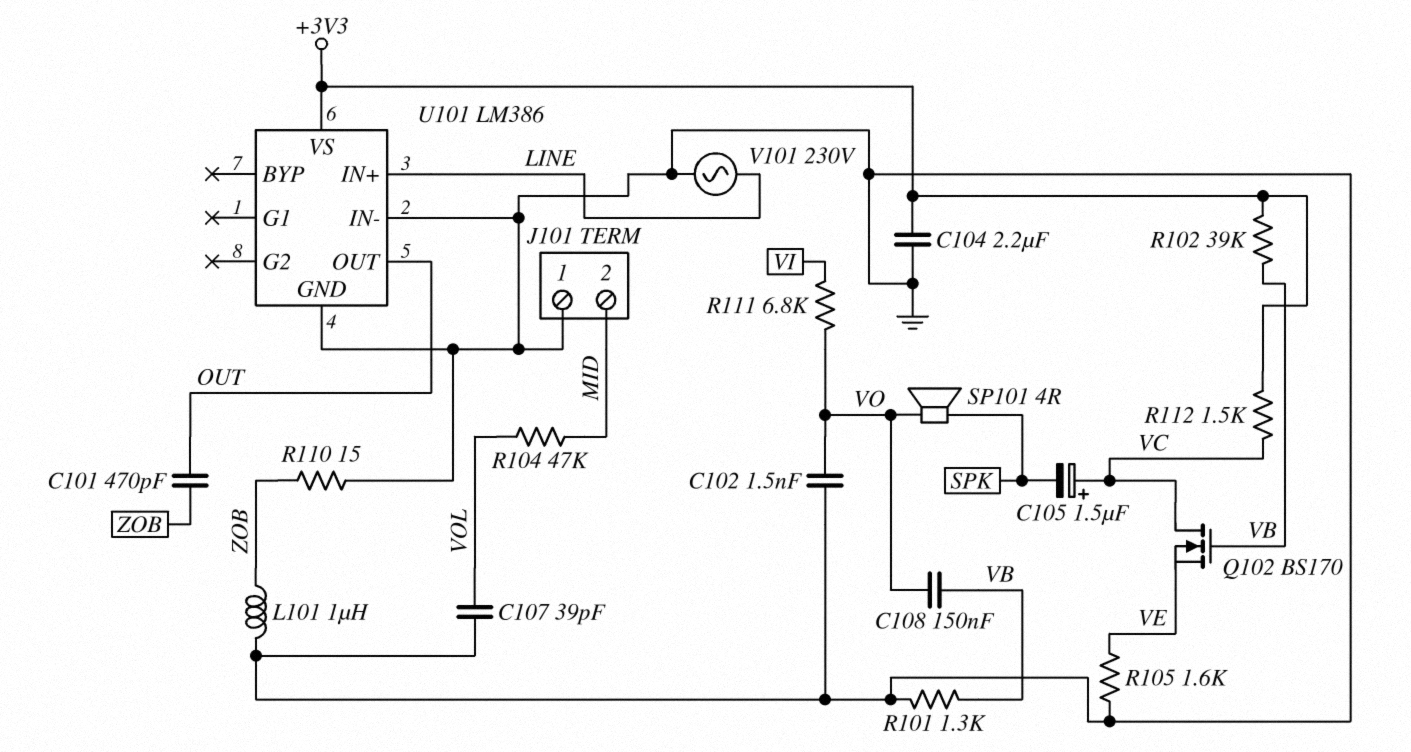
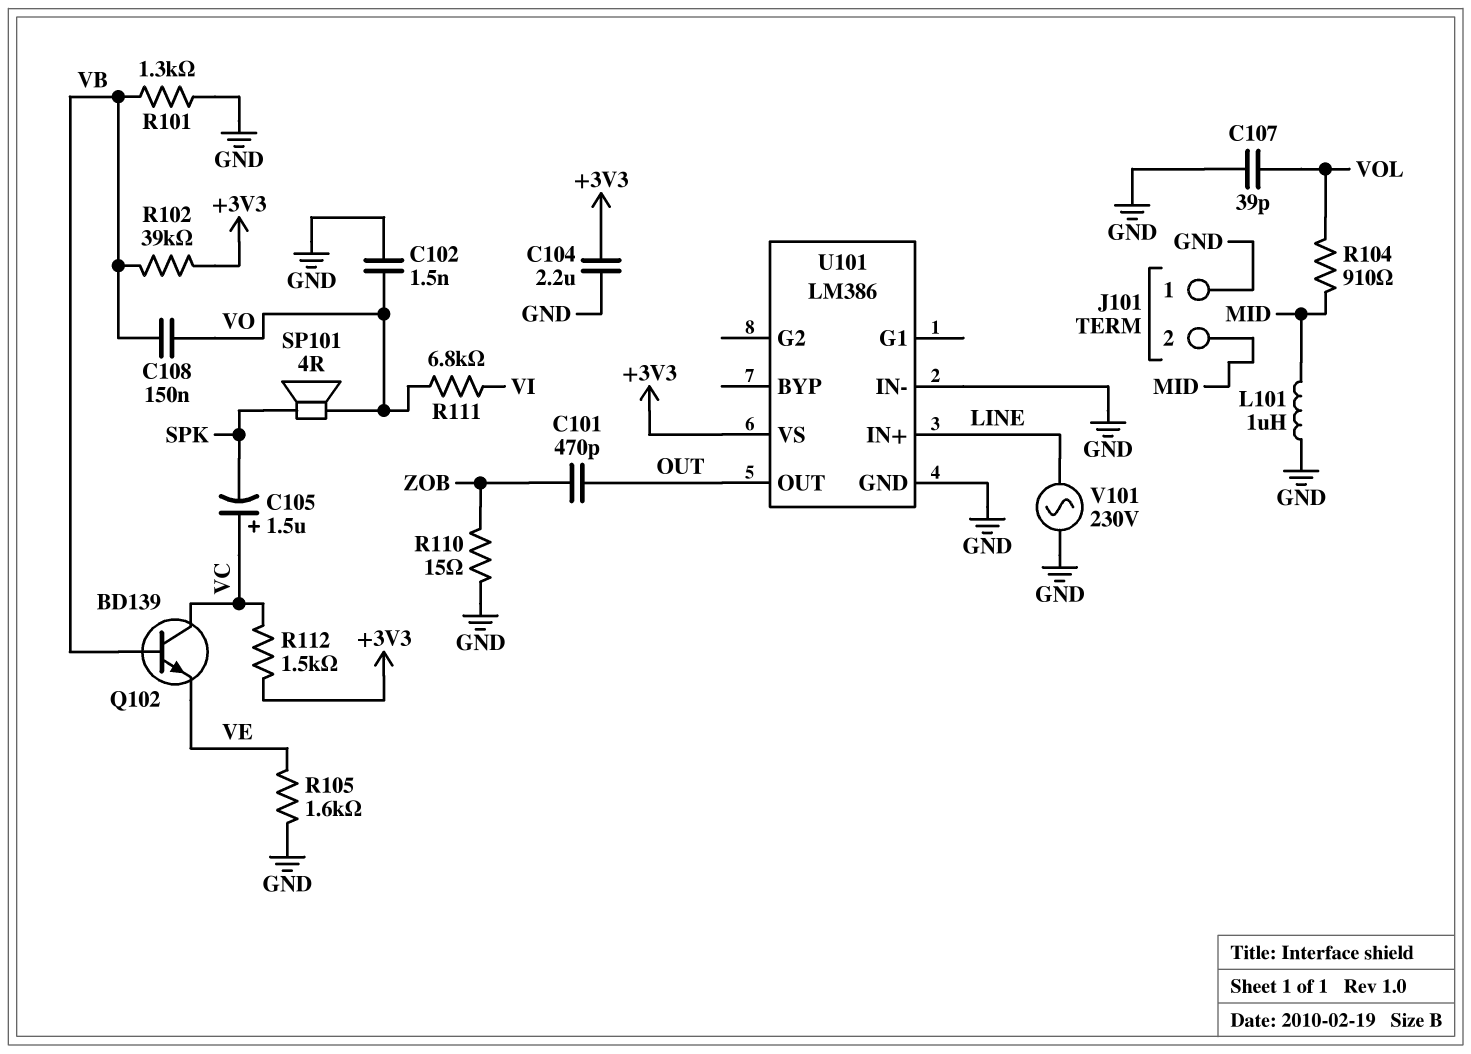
L101: 1uH (GND, ZOB) -> 1uH (GND, MID)
Q102: NMOS BS170 (G VB, D VC, S VE) -> NPN BD139 (B VB, C VC, E VE)
R104: 47k (MID, VOL) -> 910 (MID, VOL)

